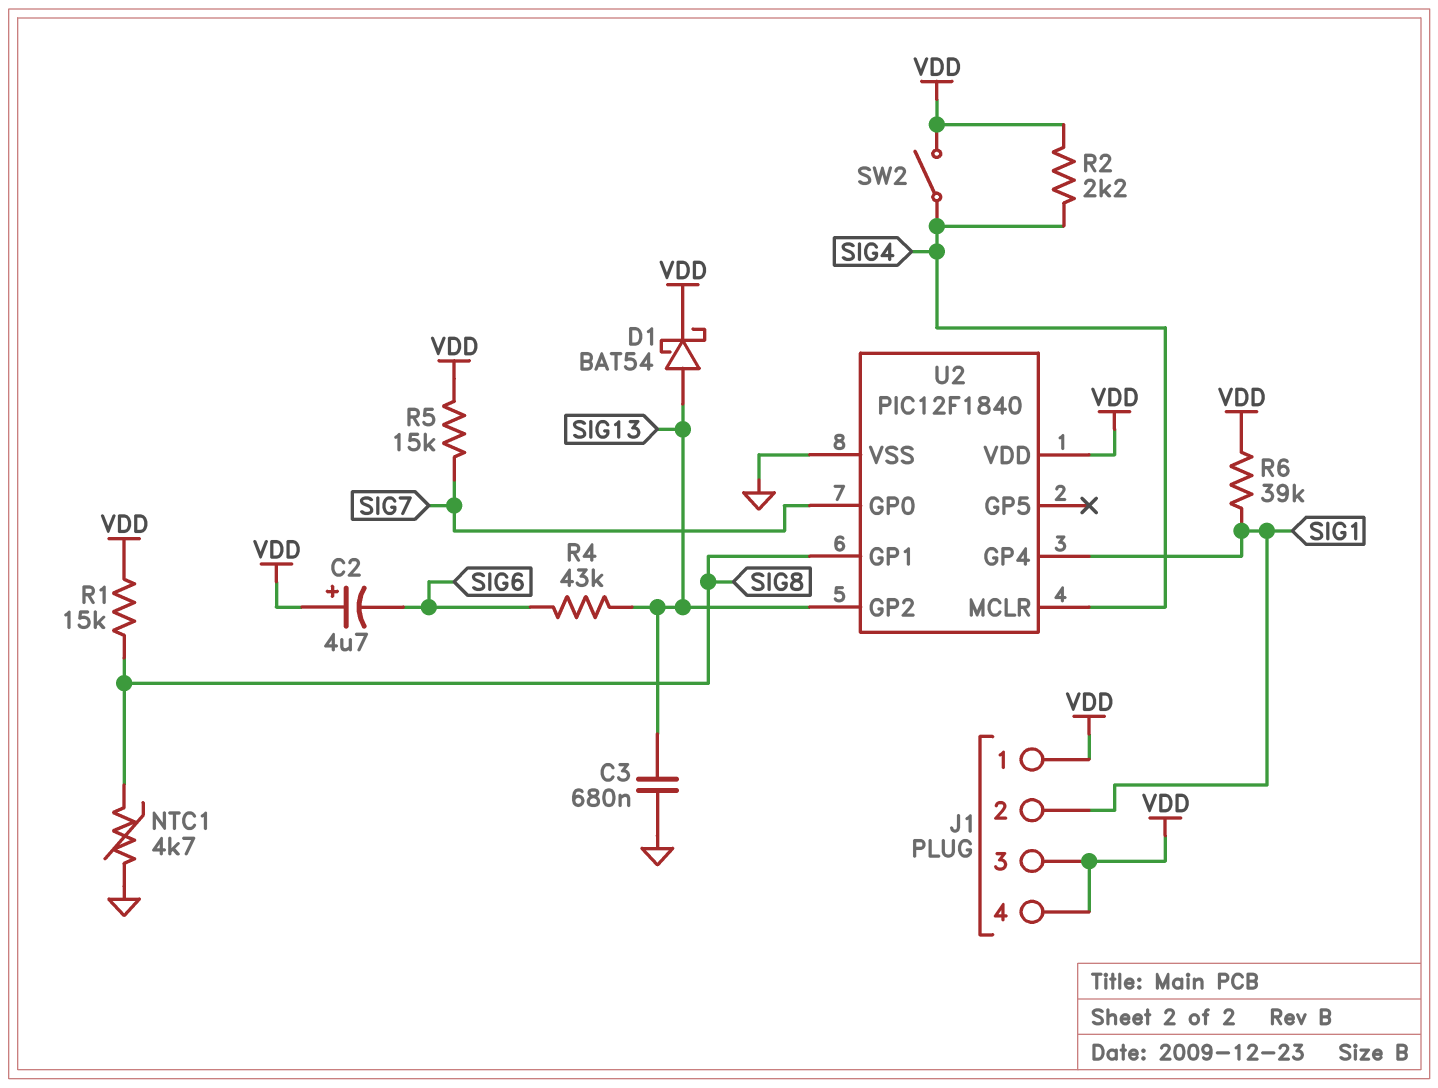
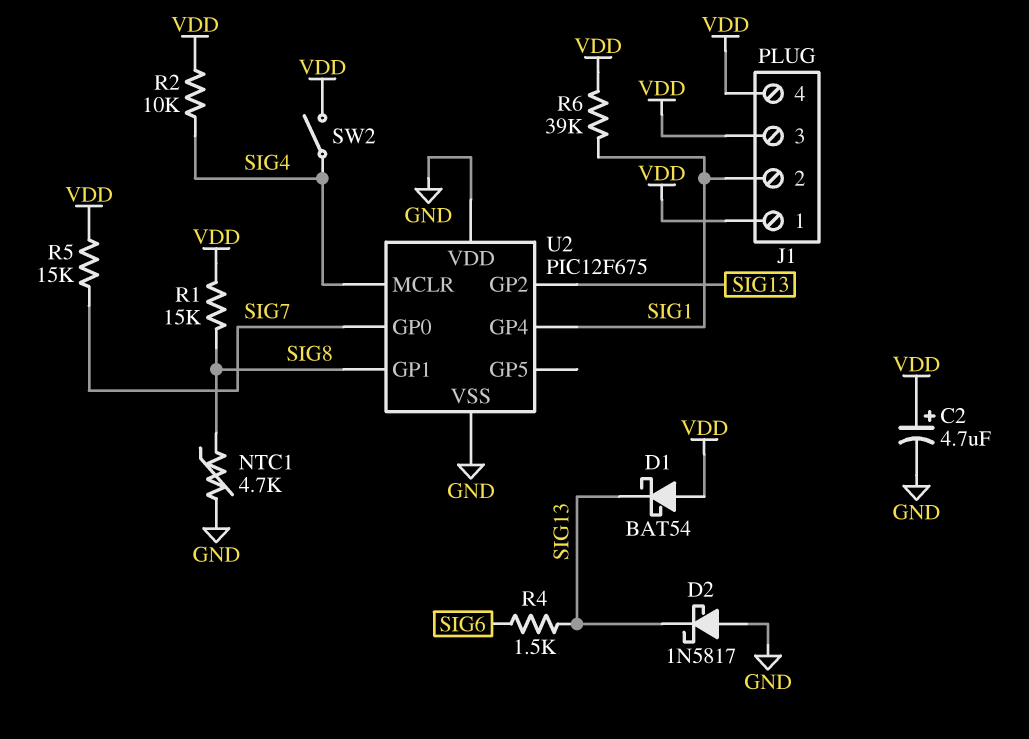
C2: 4.7uF (plus VDD, minus SIG6) -> 4.7uF (plus VDD, minus GND)
C3: 680nF (GND, SIG13) -> none
D1: schottky BAT54 (A SIG13, K VDD) -> schottky BAT54 (A VDD, K SIG13)
D2: none -> schottky 1N5817 (A GND, K SIG13)
R2: 2.2k (SIG4, VDD) -> 10k (SIG4, VDD)
R4: 43k (SIG6, SIG13) -> 1.5k (SIG6, SIG13)
U2: PIC12F1840 -> PIC12F675
U2 pin VDD: VDD -> GND

